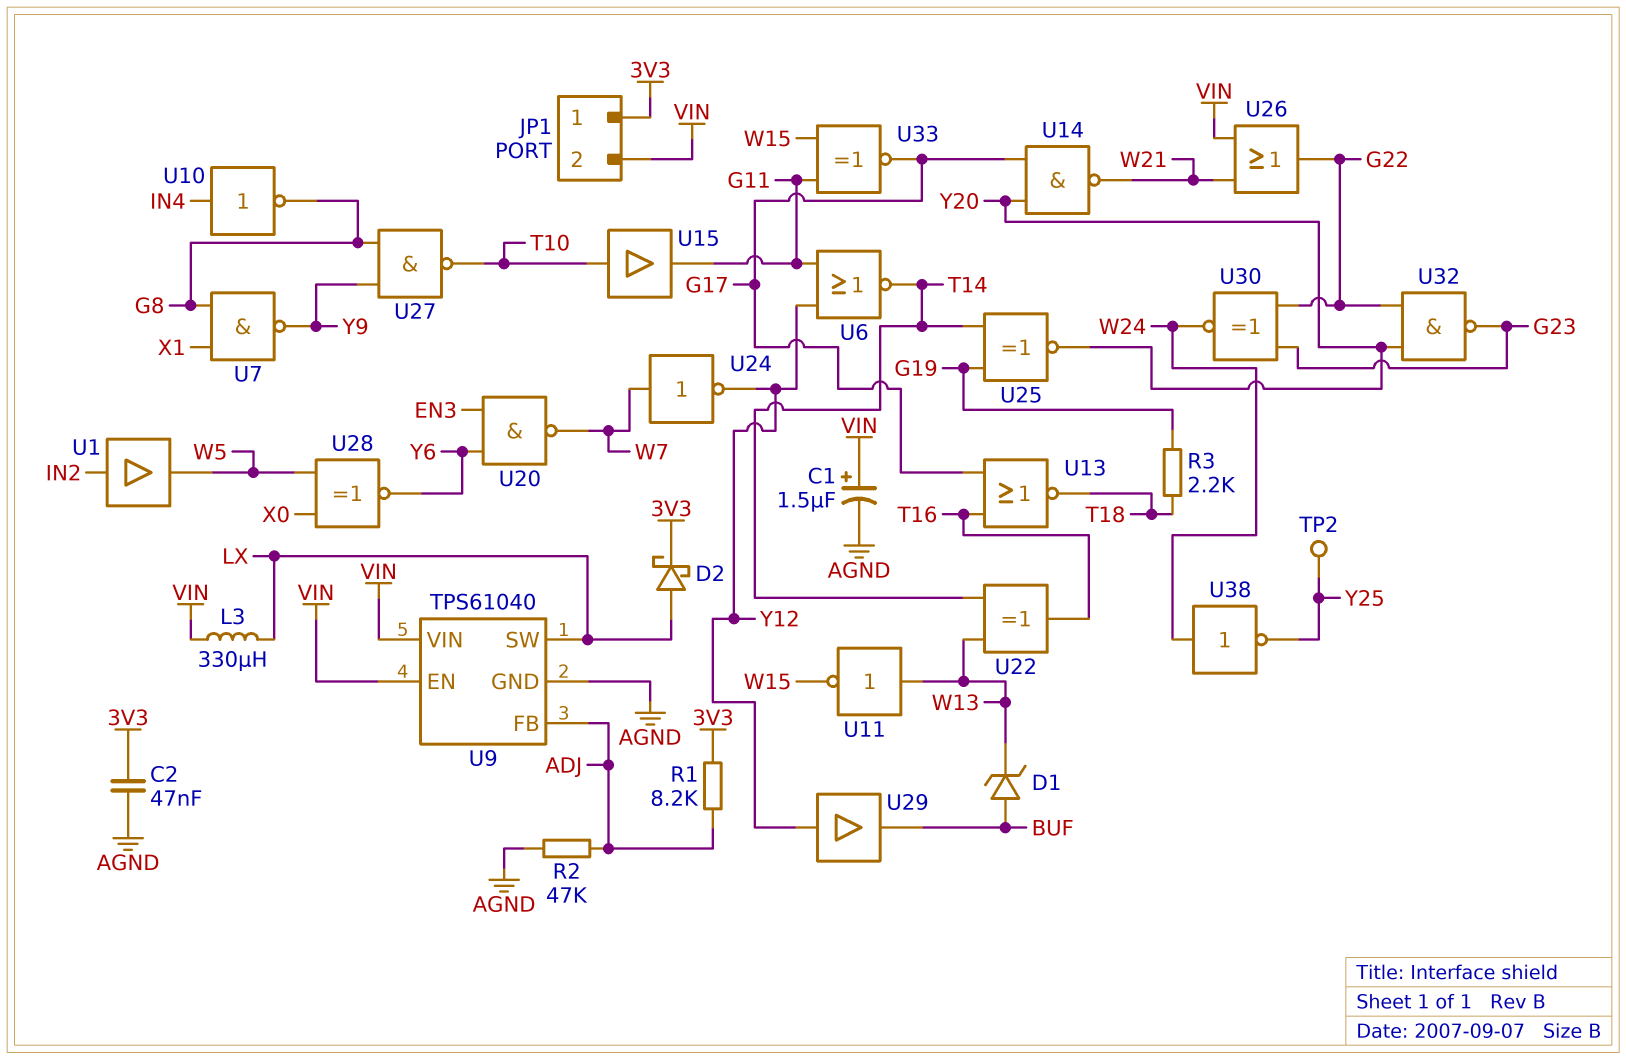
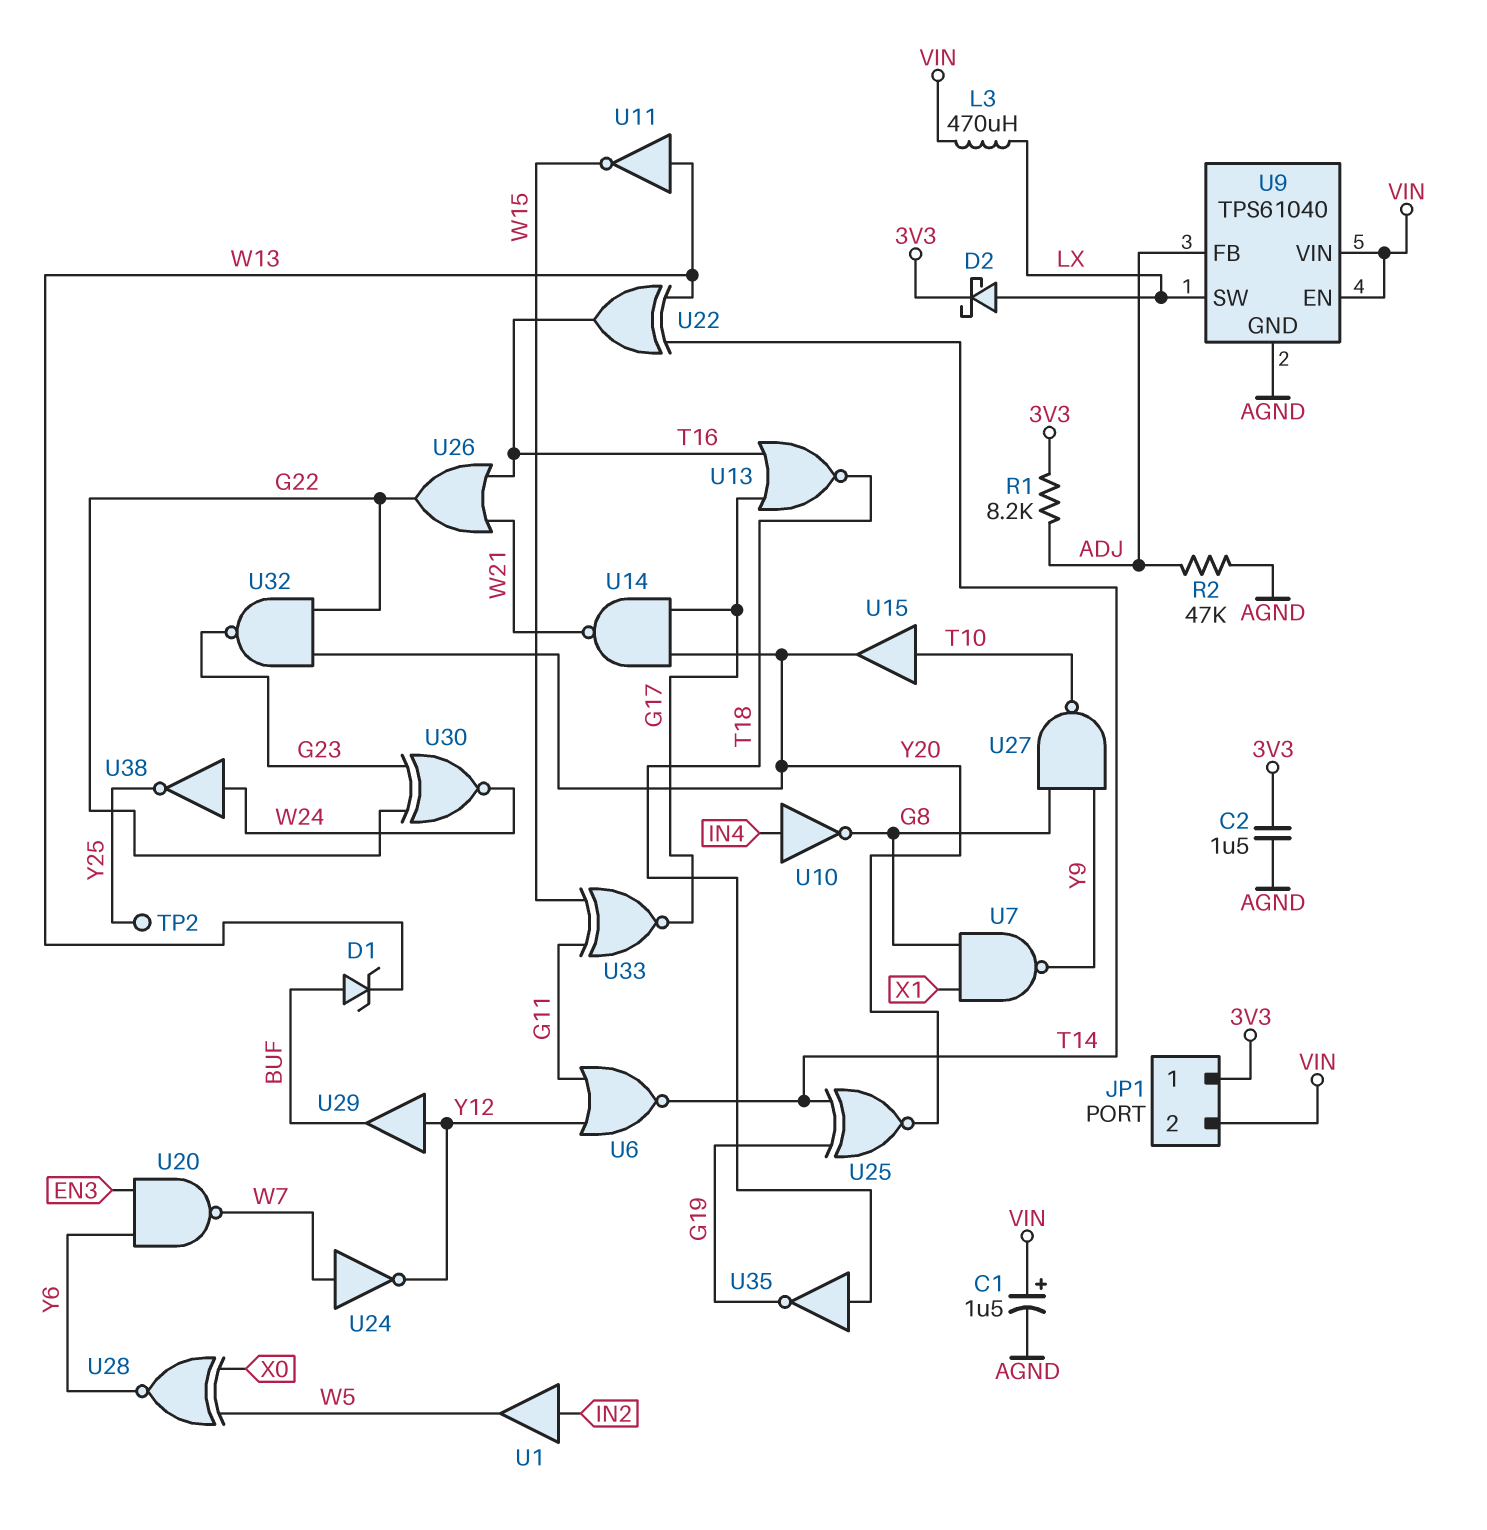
C2: 47nF (3V3, AGND) -> 1.5uF (3V3, AGND)
L3: 330uH (LX, VIN) -> 470uH (LX, VIN)
R3: 2.2k (G19, T18) -> none
U15: buffer (in T10, out G11) -> buffer (in T10, out Y20)
U26: OR (in VIN, in W21, out G22) -> OR (in T16, in W21, out G22)
U35: none -> NOT (in T18, out G19)

